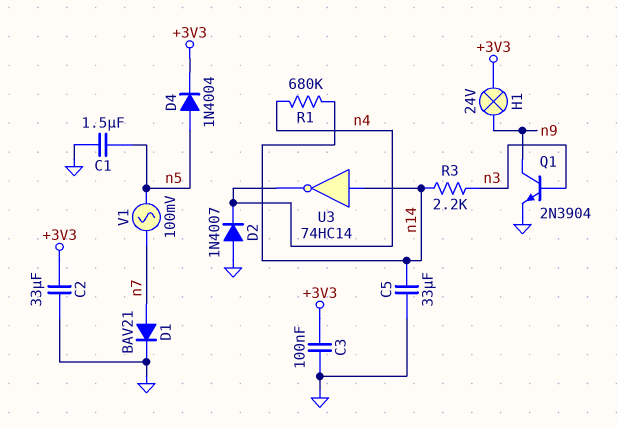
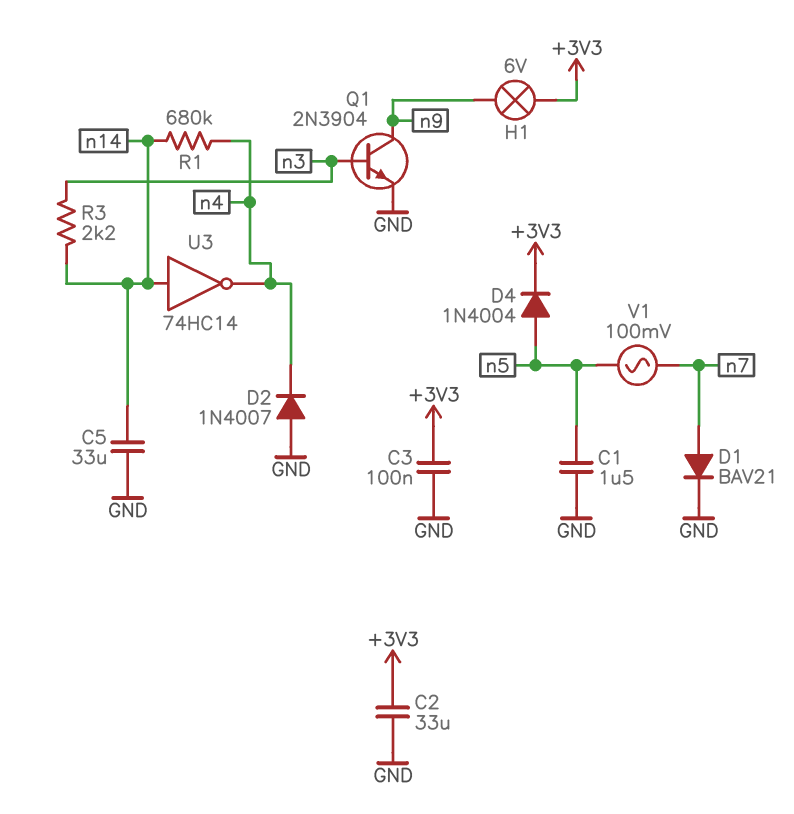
H1: lamp 24V (+3V3, n9) -> lamp 6V (+3V3, n9)

